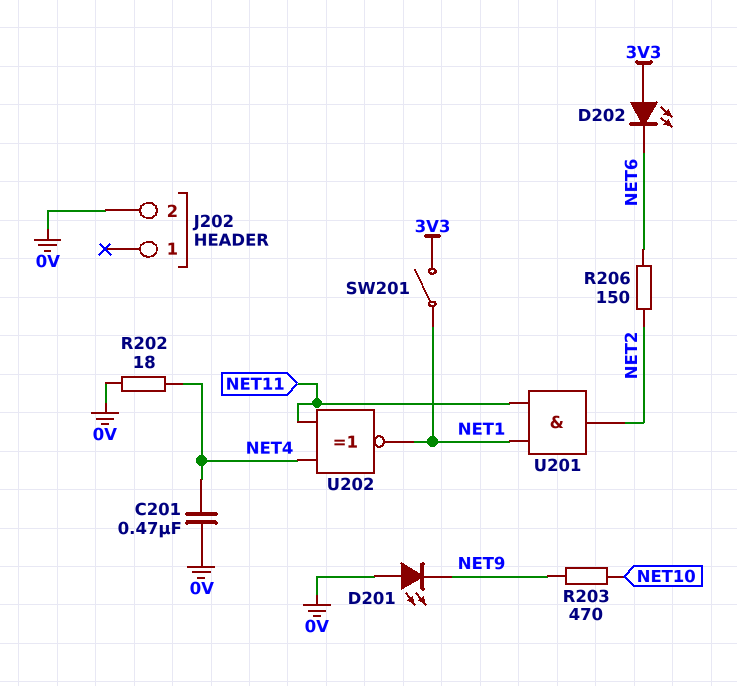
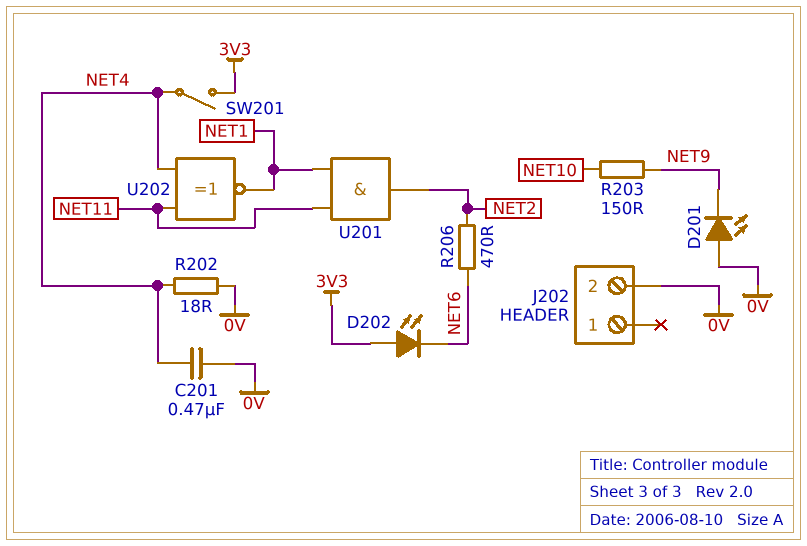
R203: 470 (NET9, NET10) -> 150 (NET9, NET10)
R206: 150 (NET2, NET6) -> 470 (NET2, NET6)
SW201: switch (3V3, NET1) -> switch (3V3, NET4)

